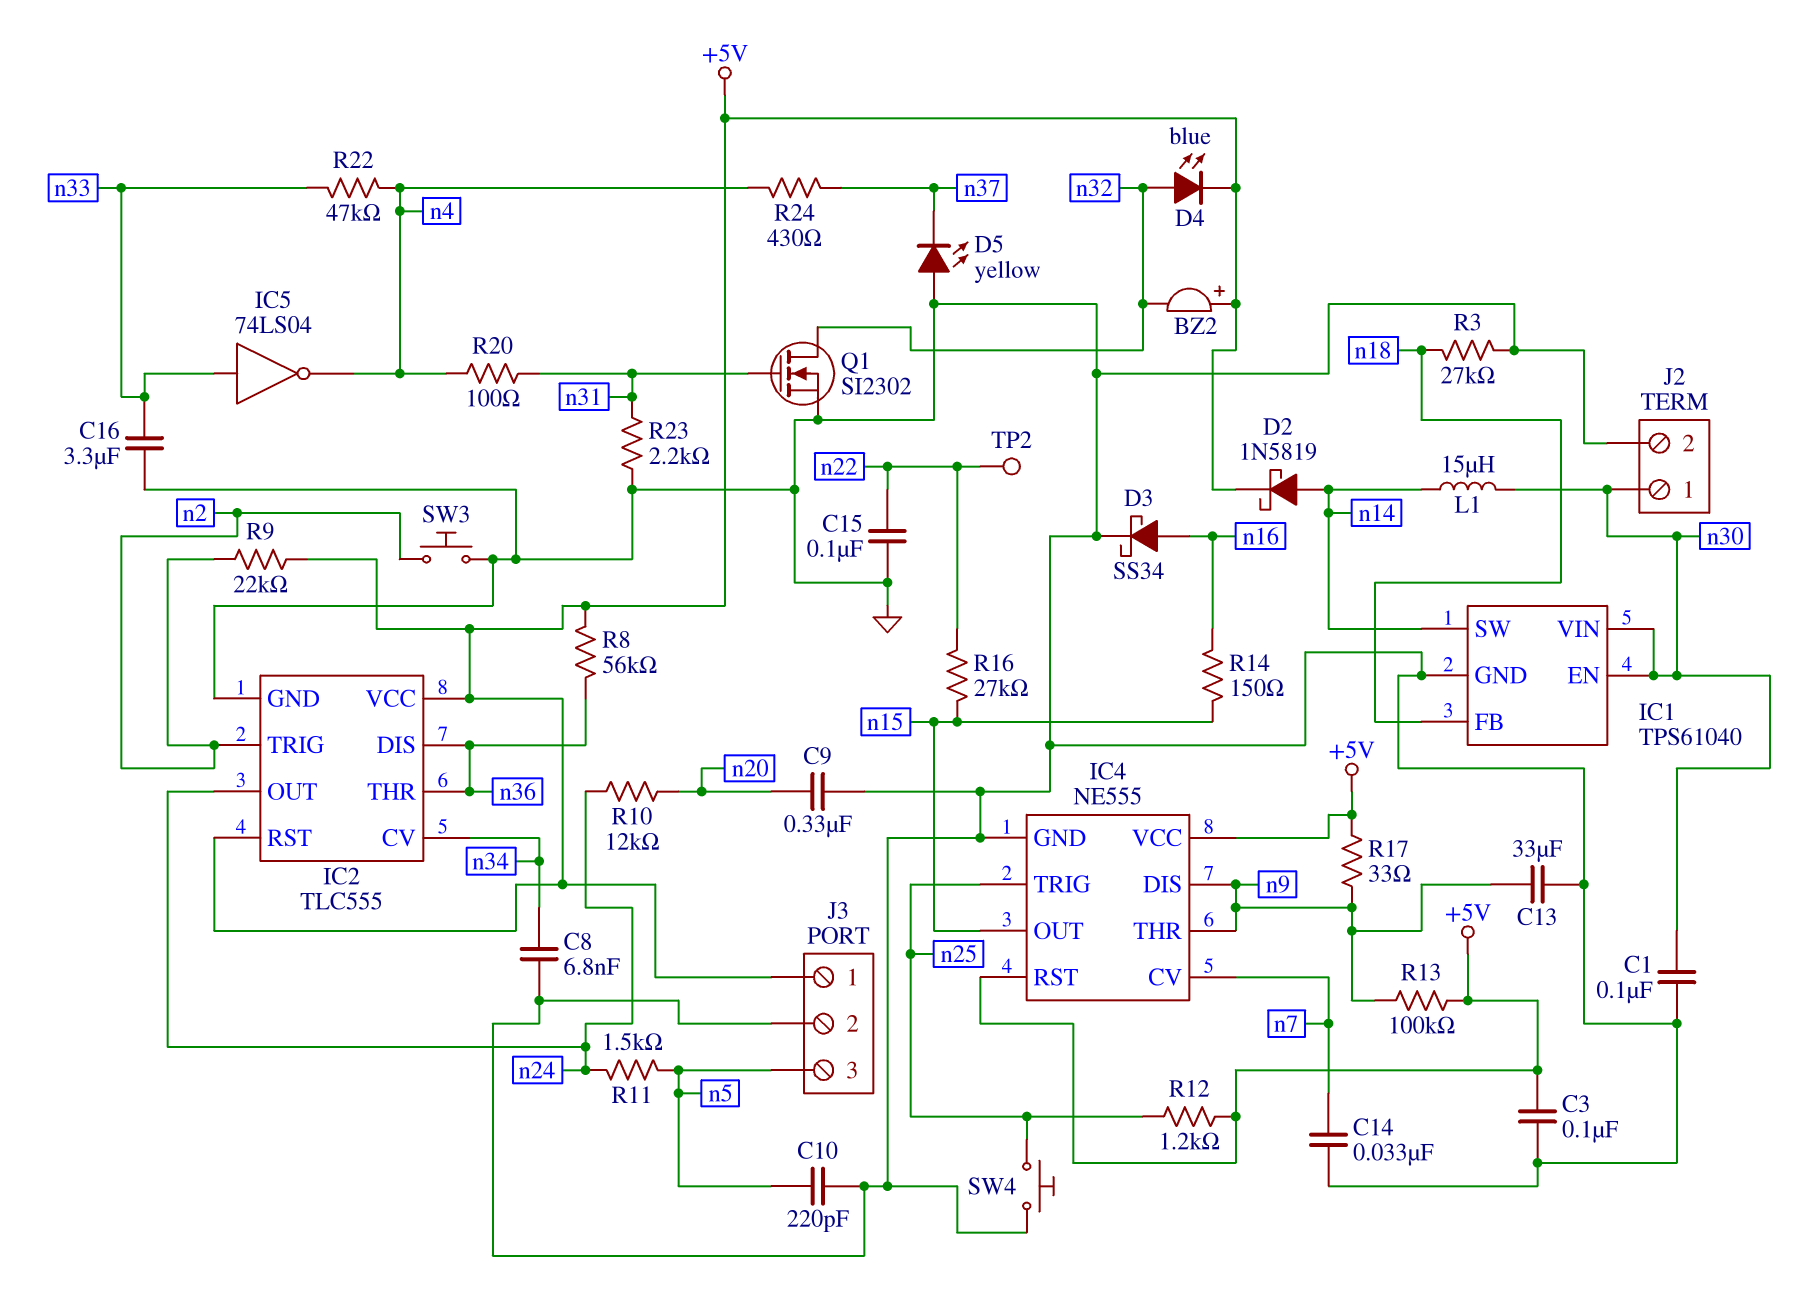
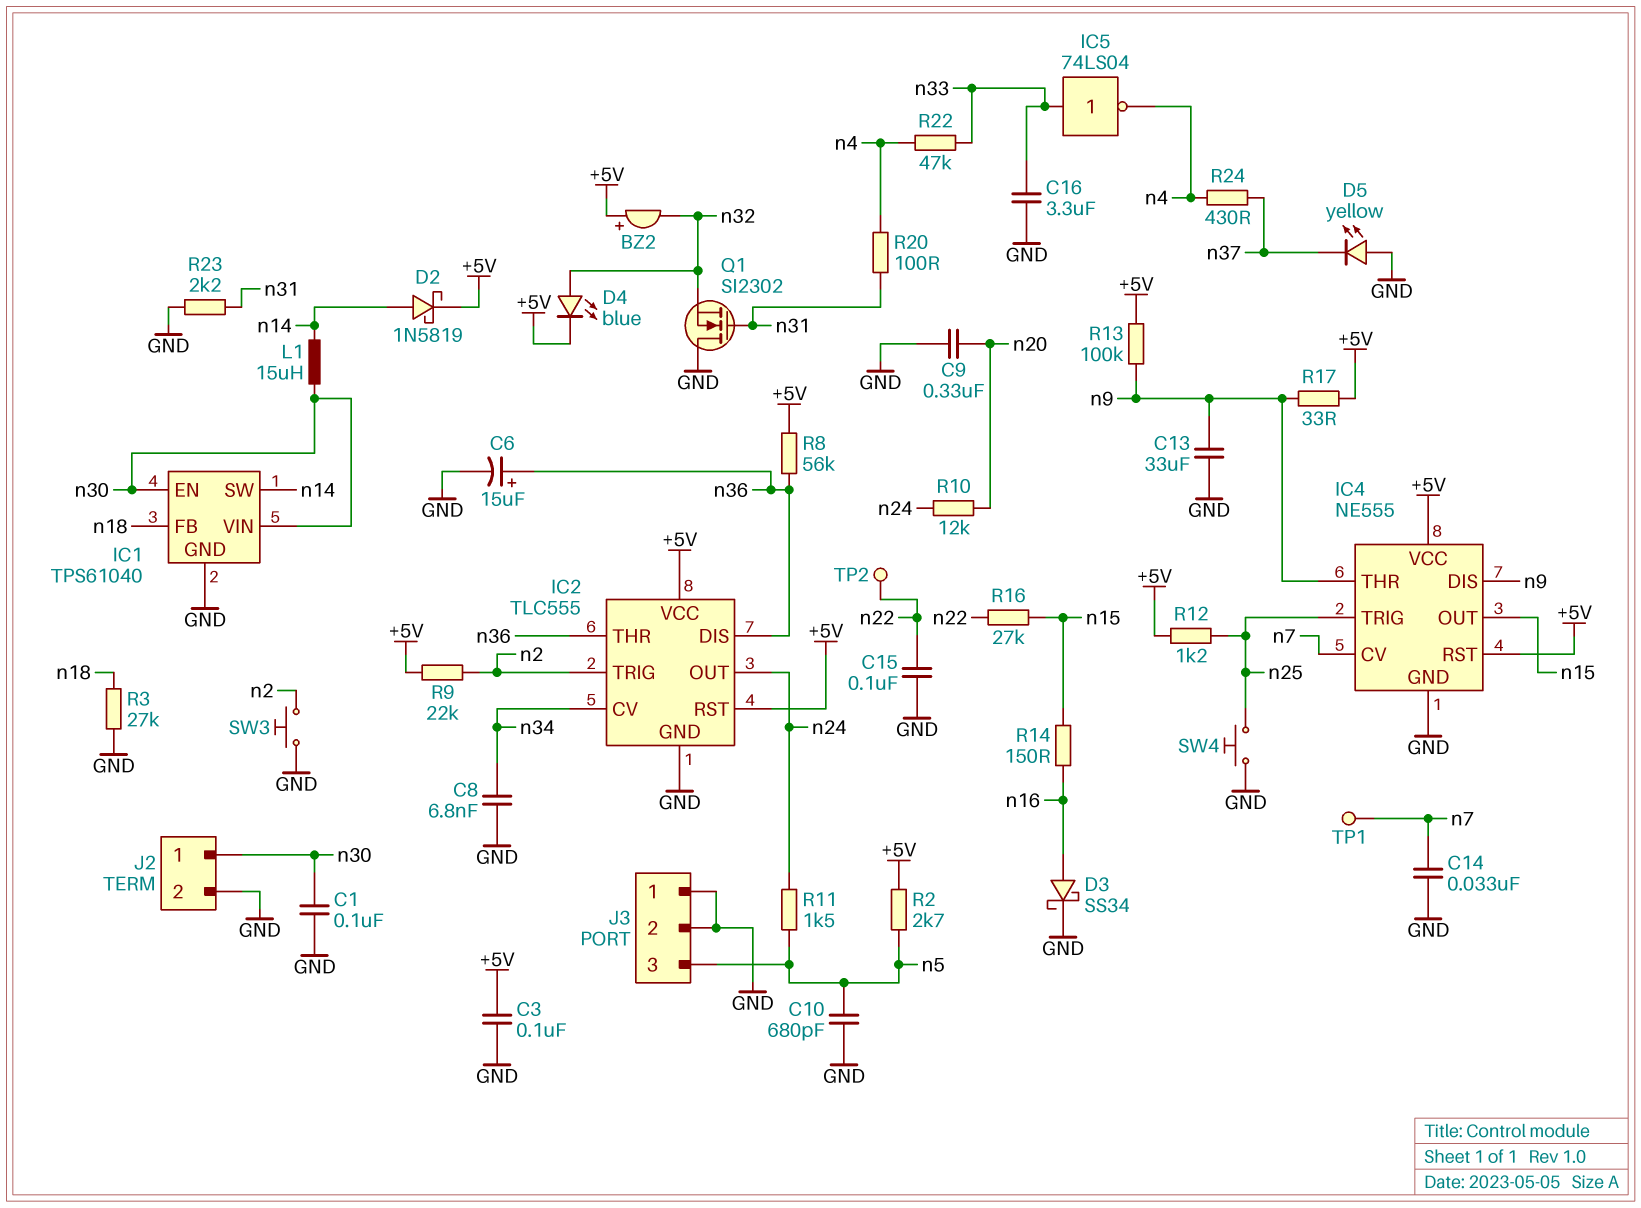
C6: none -> 15uF (plus n36, minus GND)
C10: 220pF (GND, n5) -> 680pF (GND, n5)
J3 pin 1: +5V -> GND
Q1: NMOS SI2302 (G n31, D n32, S GND) -> NMOS SI2302 (G n31, D GND, S n32)
R2: none -> 2.7k (+5V, n5)
TP1: none -> test point (n7)

